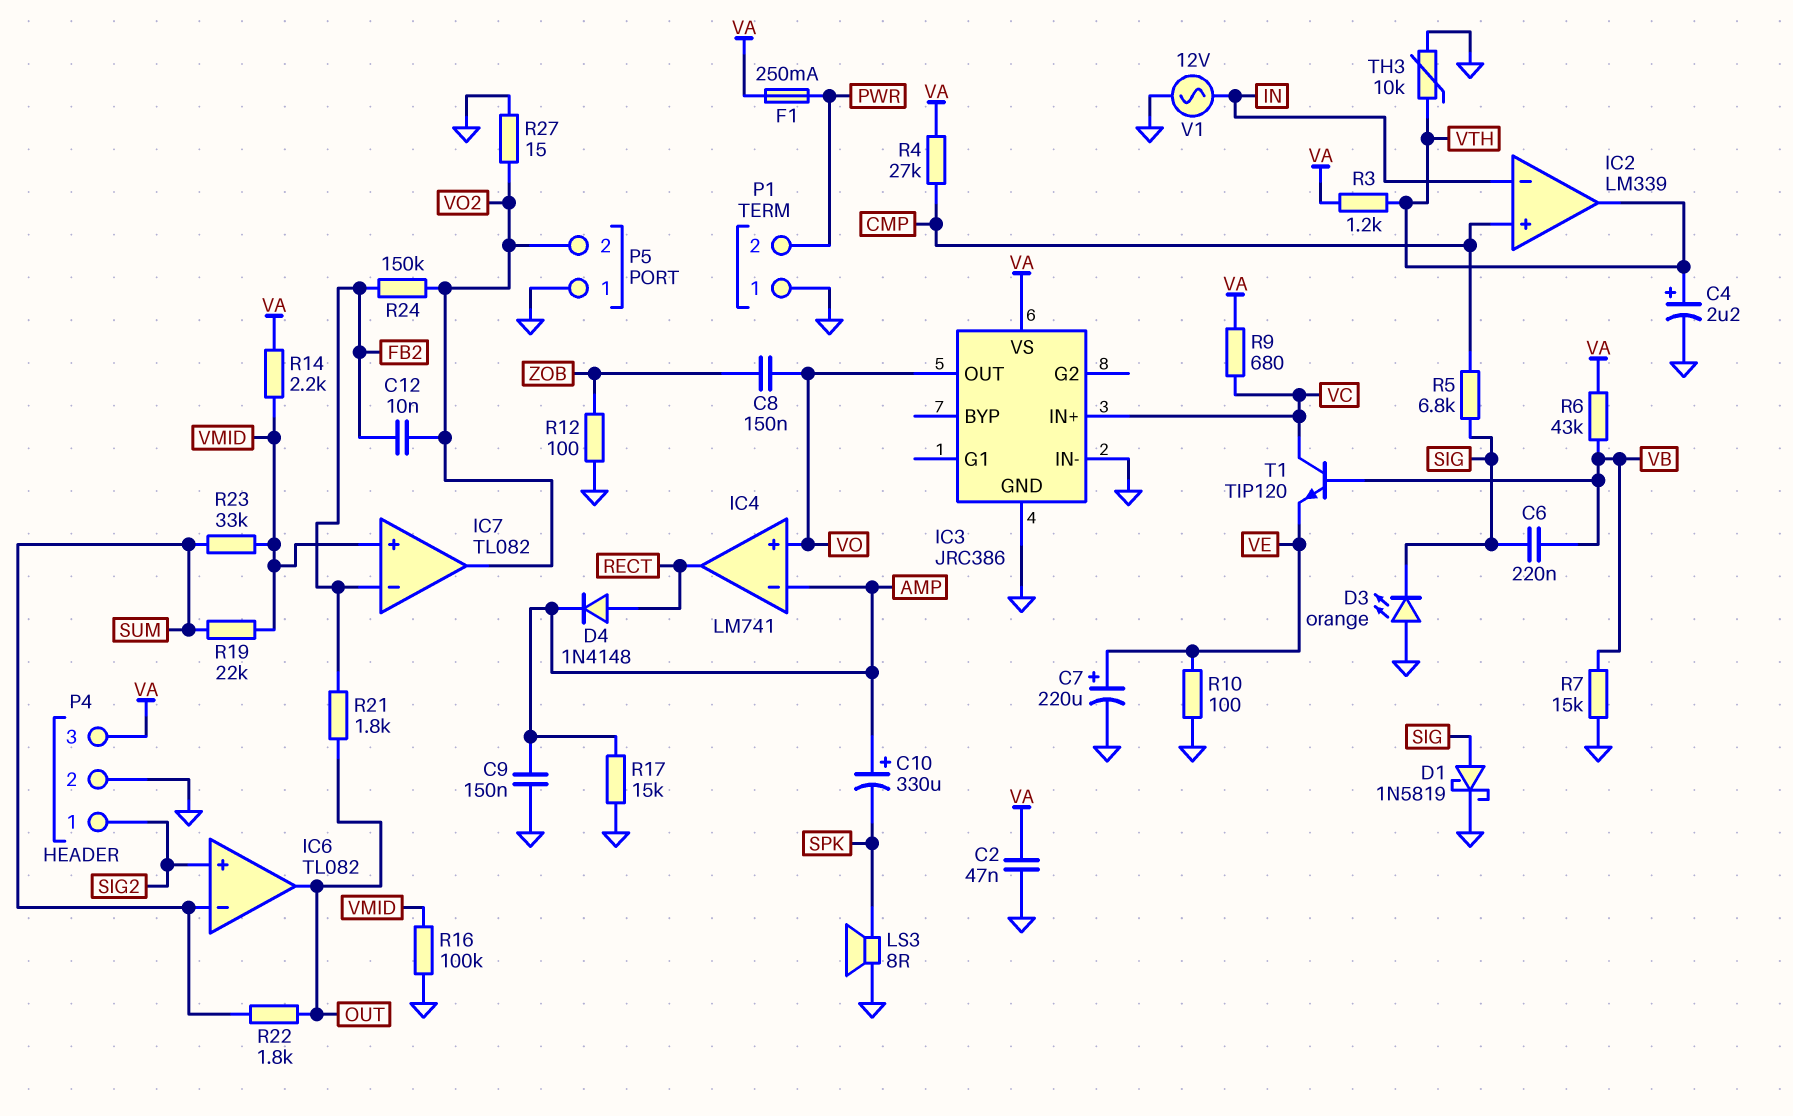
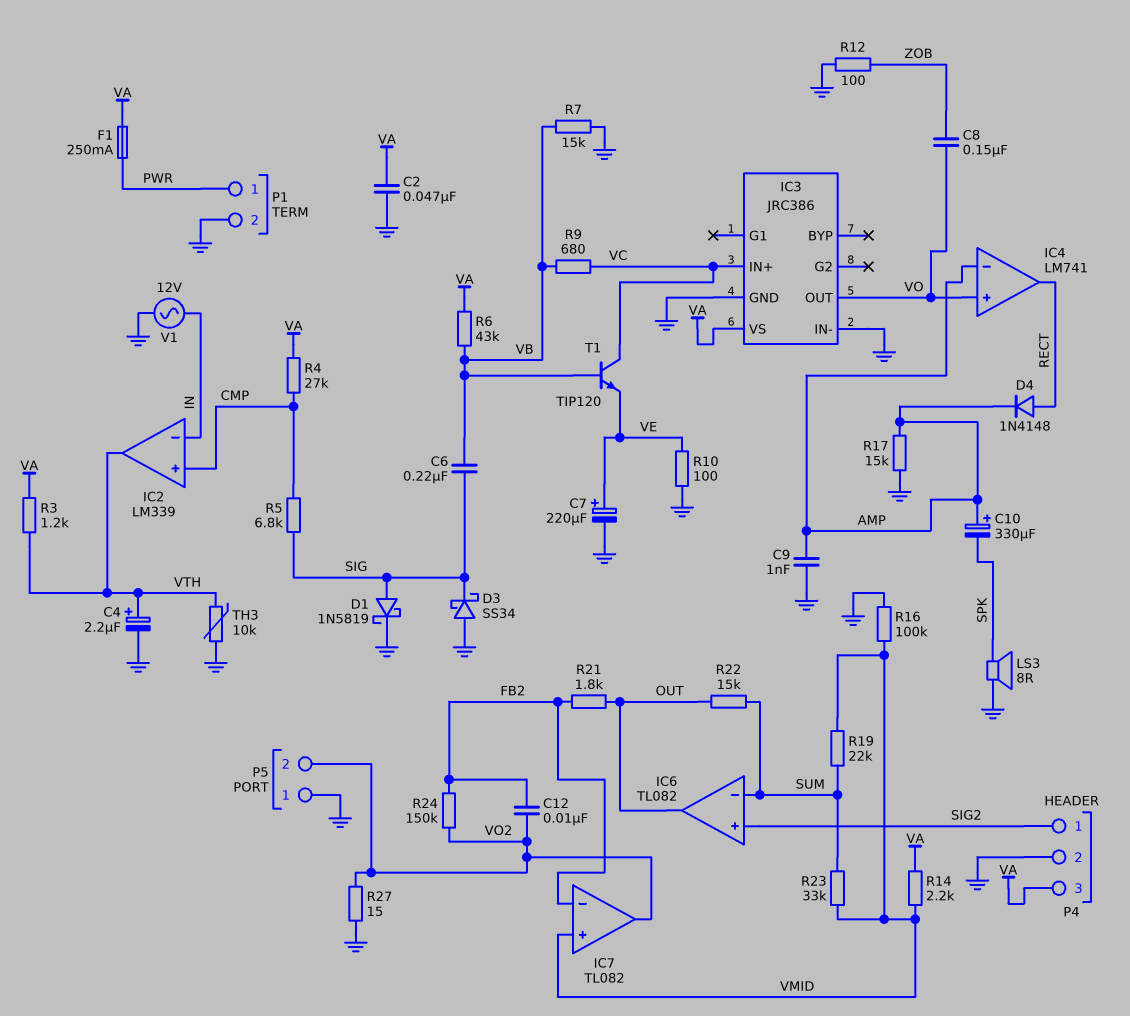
C9: 150nF (AMP, GND) -> 1nF (AMP, GND)
D3: LED orange (A GND, K SIG) -> schottky SS34 (A GND, K SIG)
P1 pin 1: GND -> PWR
P1 pin 2: PWR -> GND
R9: 680 (VA, VC) -> 680 (VB, VC)
R22: 1.8k (OUT, SUM) -> 15k (OUT, SUM)

